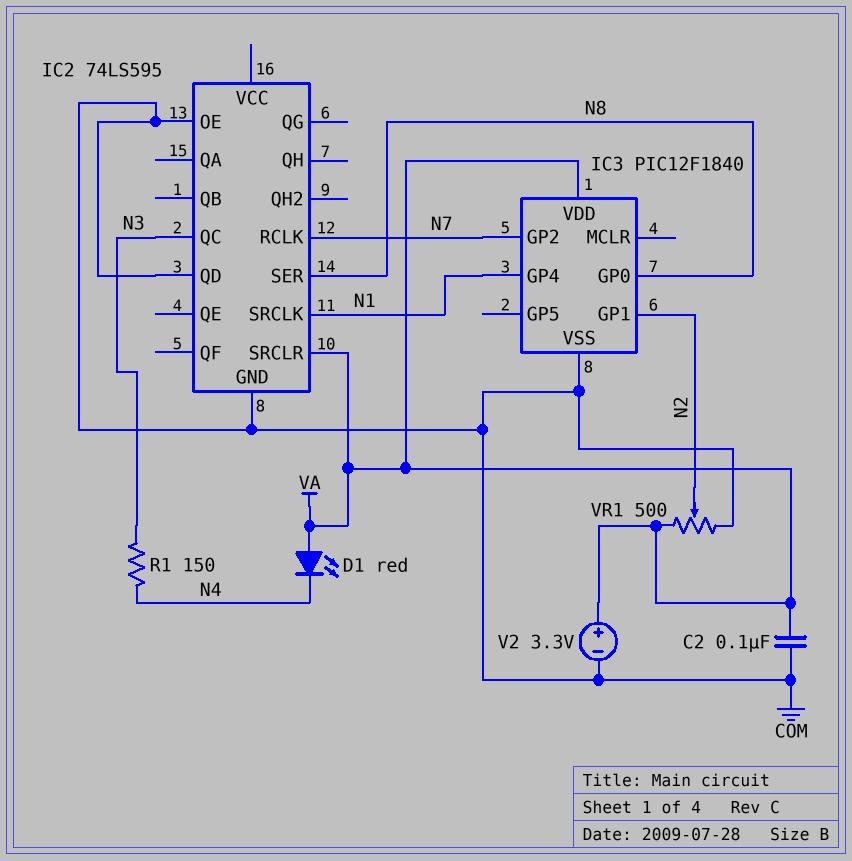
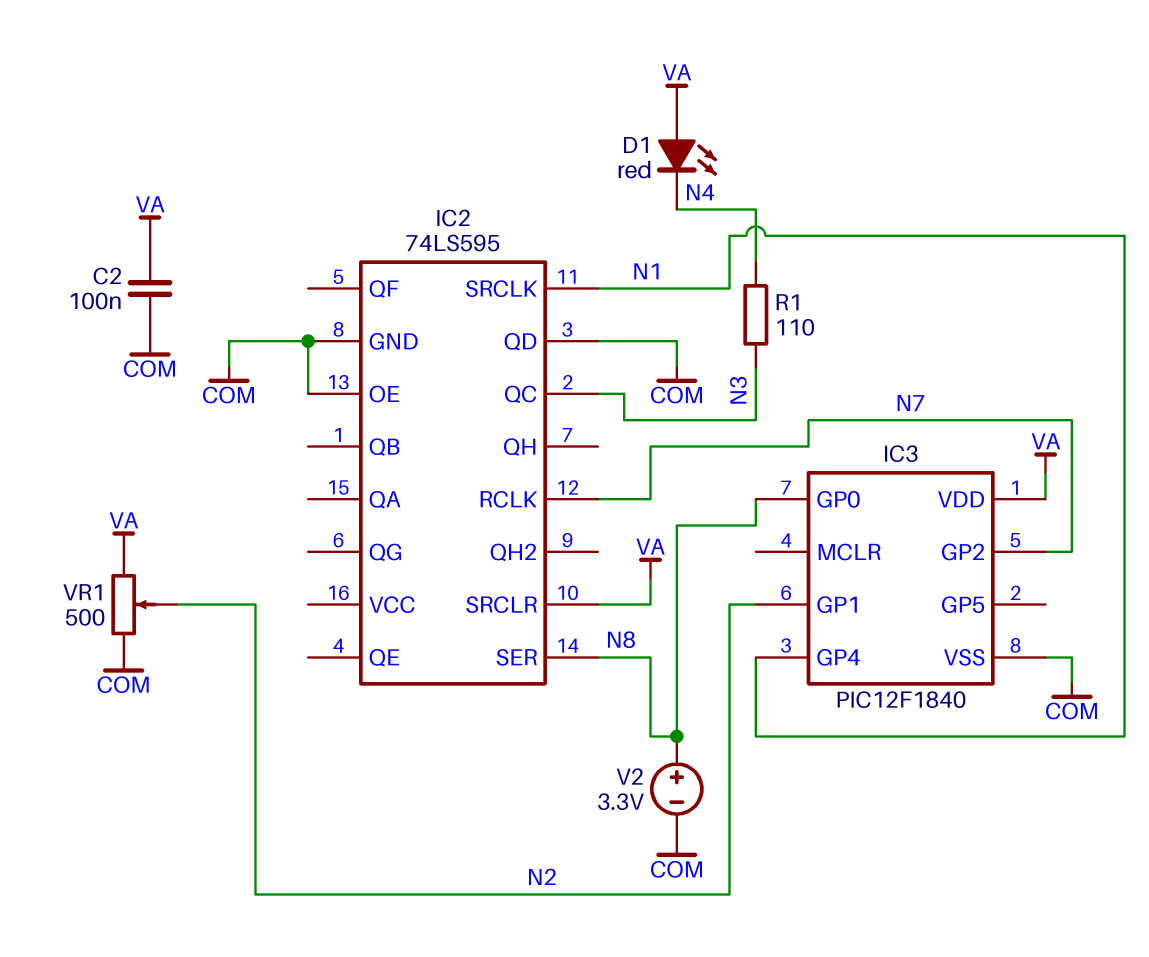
R1: 150 (N3, N4) -> 110 (N3, N4)
V2: 3.3V (plus VA, minus COM) -> 3.3V (plus N8, minus COM)

